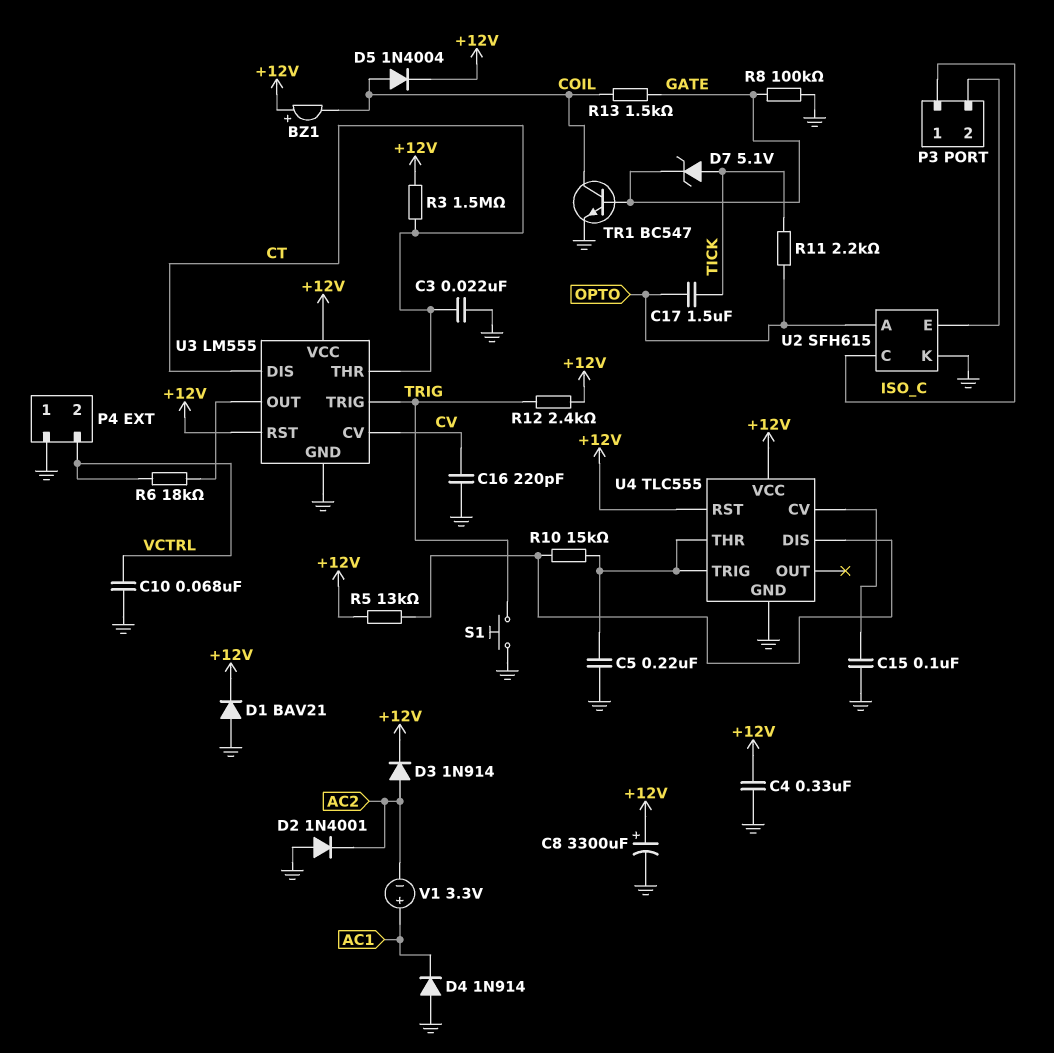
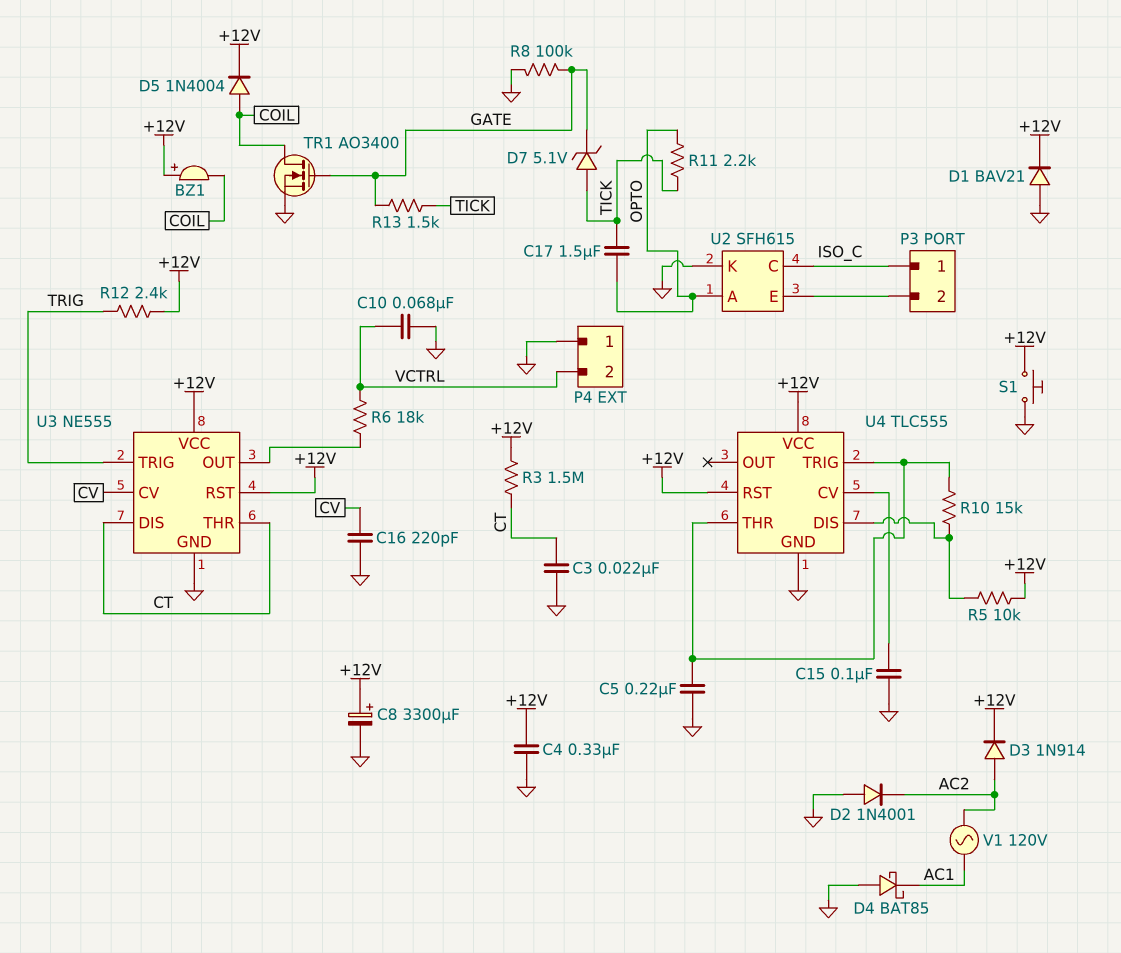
D4: diode 1N914 (A GND, K AC1) -> schottky BAT85 (A GND, K AC1)
R5: 13k (+12V, U4/DIS) -> 10k (+12V, U4/DIS)
R13: 1.5k (COIL, GATE) -> 1.5k (GATE, TICK)
S1: button (GND, TRIG) -> button (+12V, GND)
TR1: NPN BC547 (B GATE, C COIL, E GND) -> NMOS AO3400 (G GATE, D COIL, S GND)
U3: LM555 -> NE555
V1: 3.3V (plus AC1, minus AC2) -> AC 120V (AC1, AC2)

